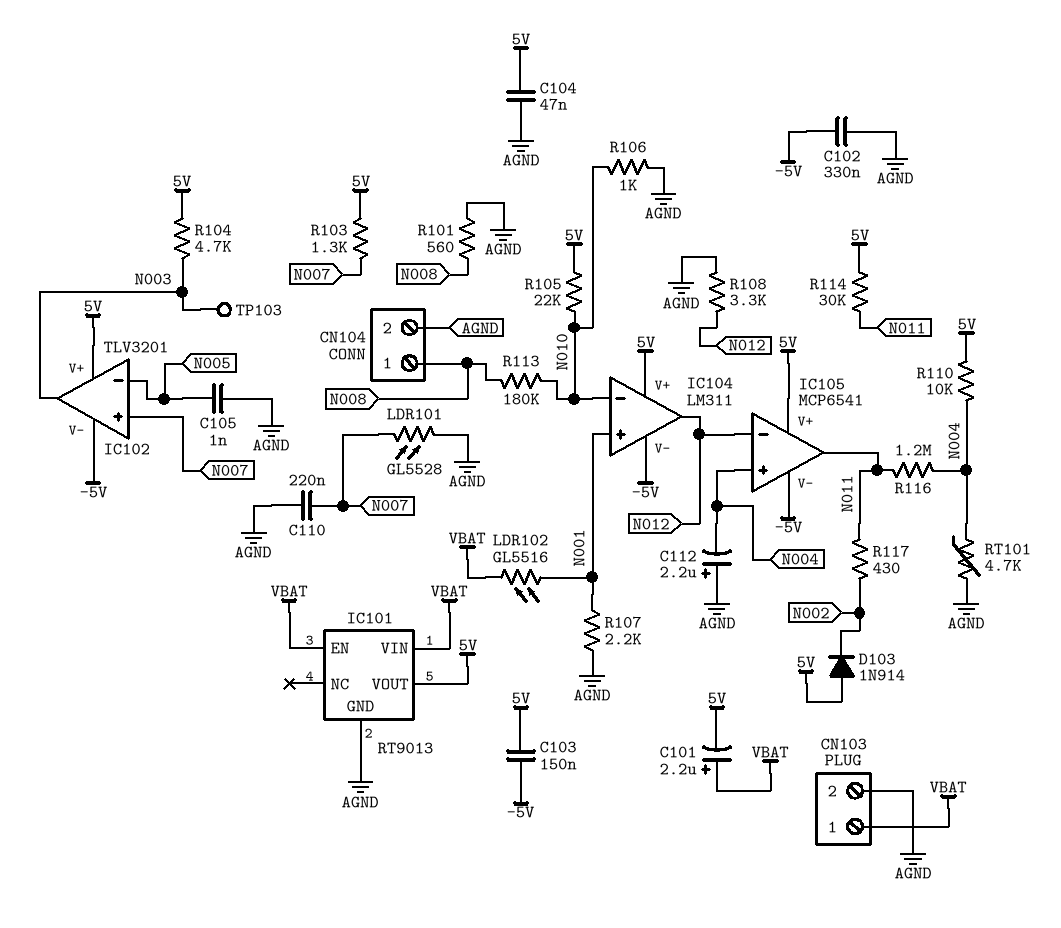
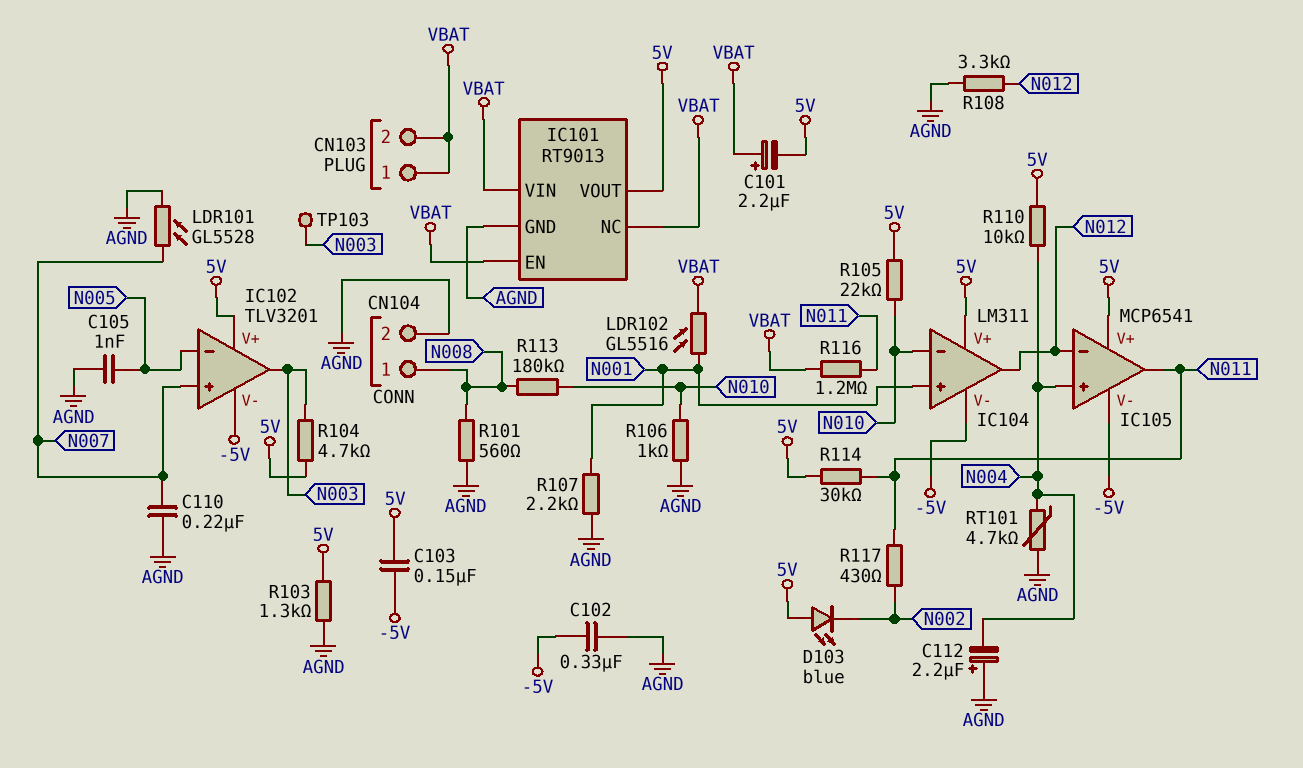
C104: 47nF (5V, AGND) -> none
CN103 pin 2: AGND -> VBAT
D103: diode 1N914 (A 5V, K N002) -> LED blue (A 5V, K N002)
IC101 pin NC: none -> VBAT
R103: 1.3k (5V, N007) -> 1.3k (5V, AGND)
R116: 1.2M (N004, N011) -> 1.2M (N011, VBAT)

